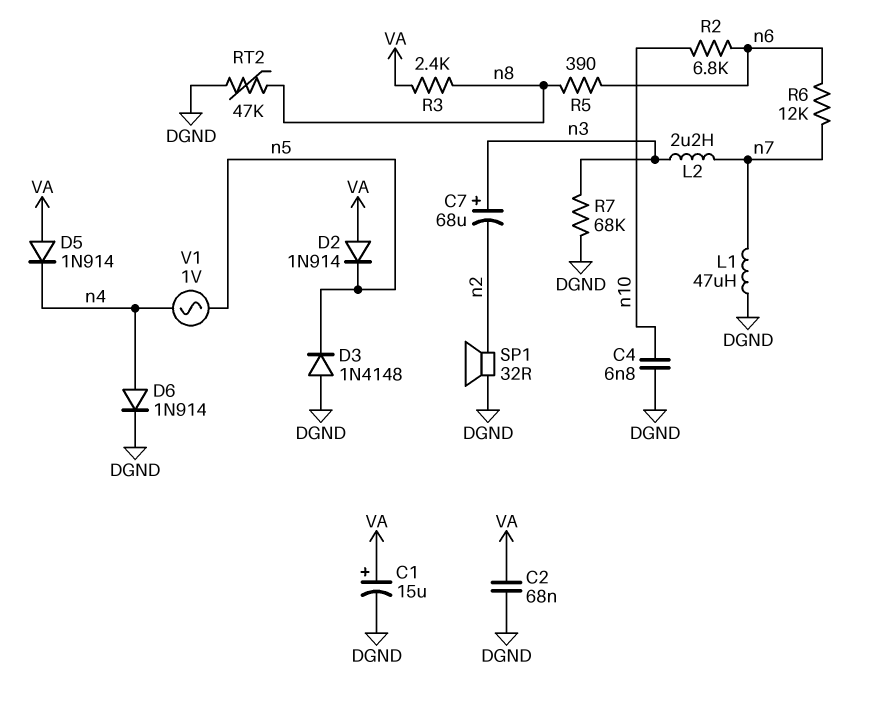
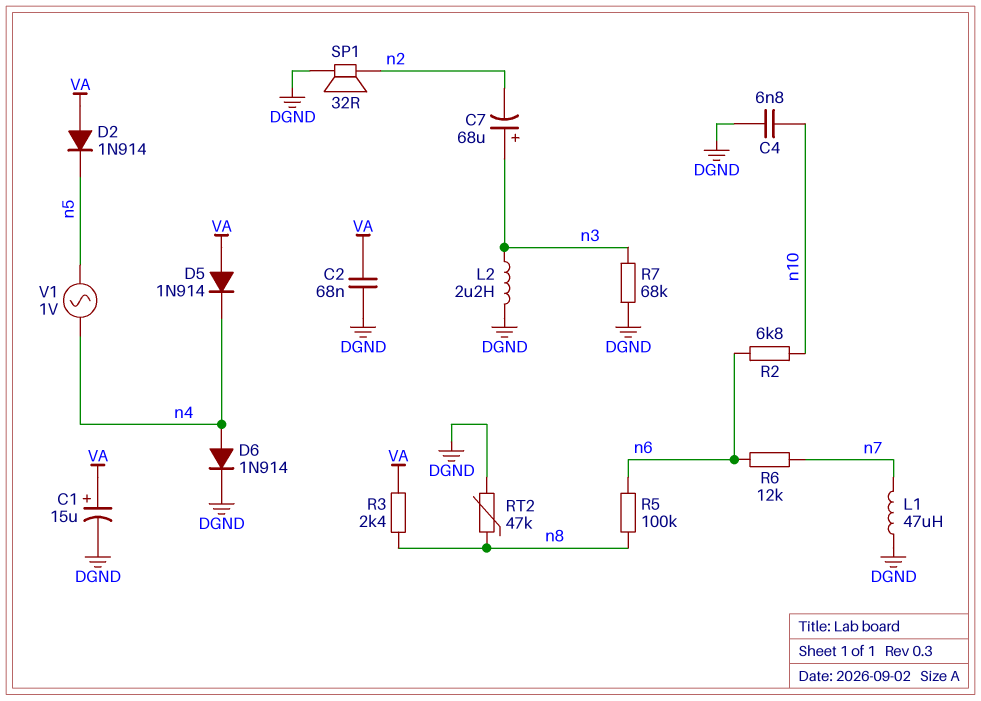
D3: diode 1N4148 (A DGND, K n5) -> none
L2: 2.2uH (n3, n7) -> 2.2uH (DGND, n3)
R5: 390 (n6, n8) -> 100k (n6, n8)

